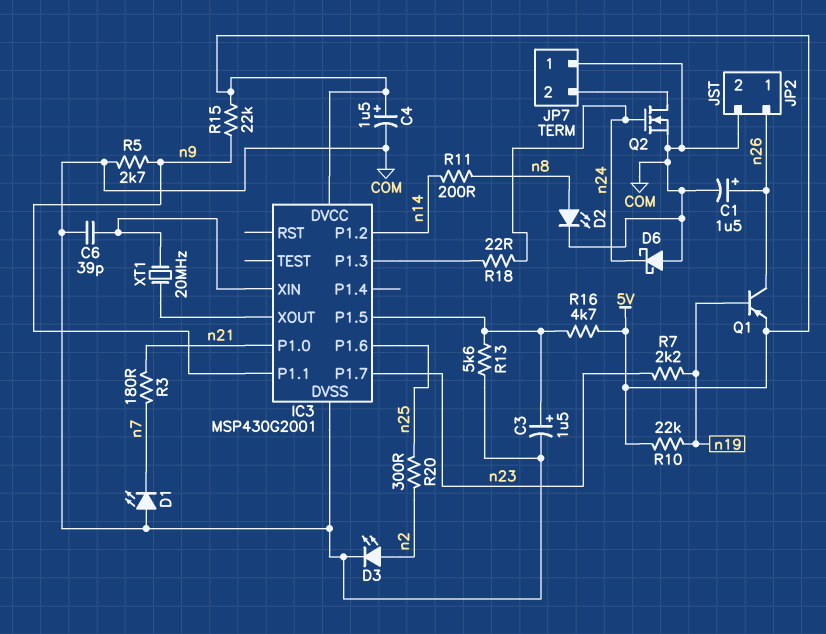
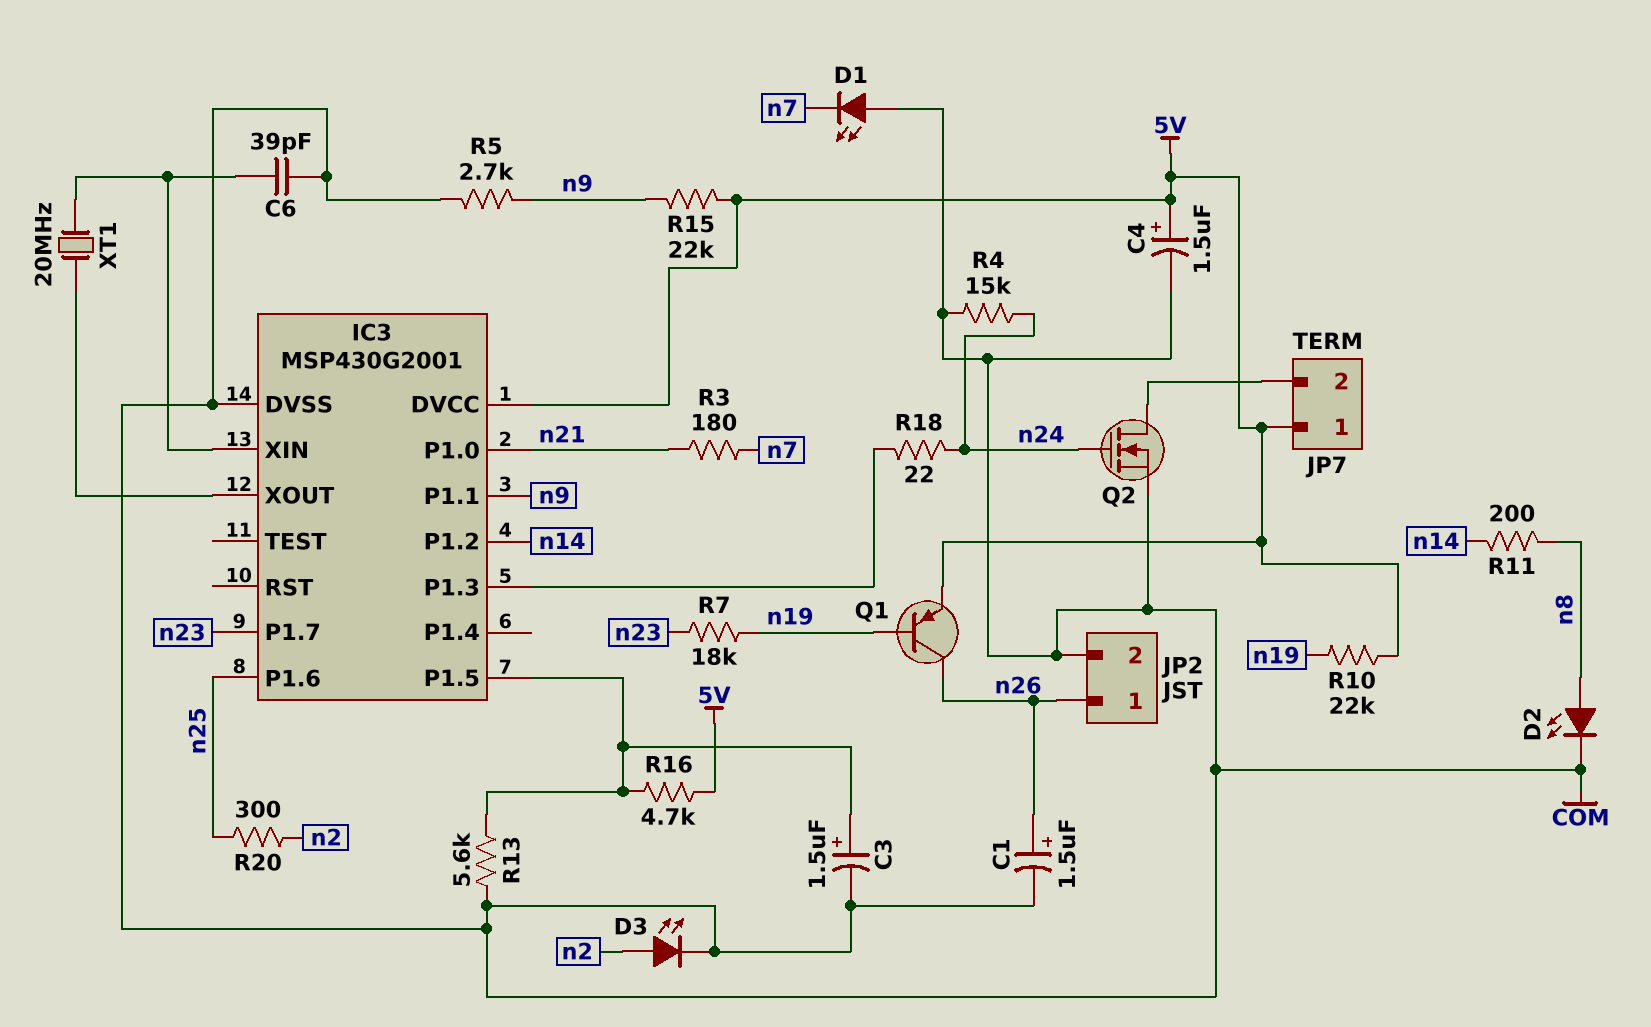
D6: schottky (A COM, K n24) -> none
JP7 pin 1: COM -> 5V
R4: none -> 15k (COM, n24)
R7: 2.2k (n19, n23) -> 18k (n19, n23)

